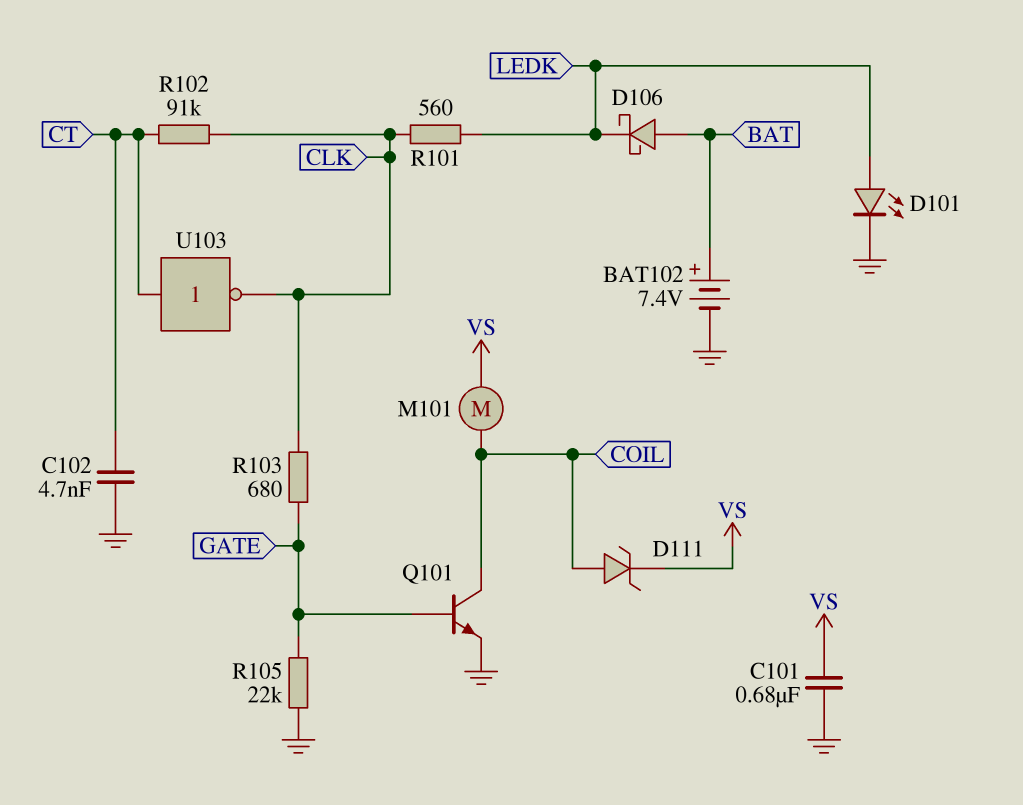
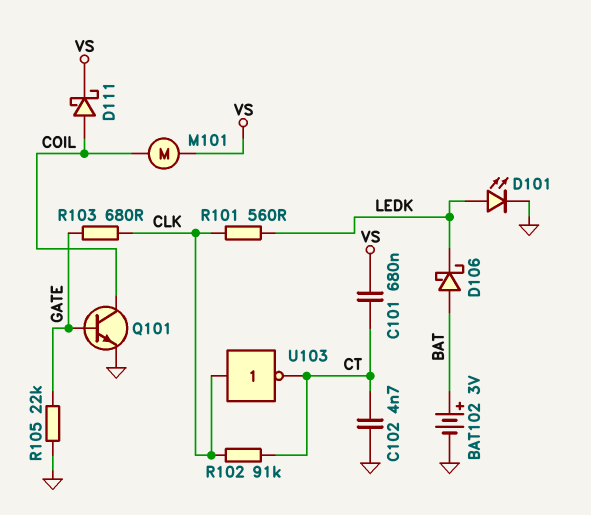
BAT102: 7.4V (plus BAT, minus GND) -> 3V (plus BAT, minus GND)
C101: 680nF (GND, VS) -> 680nF (CT, VS)
D111: zener (A COIL, K VS) -> schottky (A COIL, K VS)
U103: NOT (in CT, out CLK) -> NOT (in CLK, out CT)

